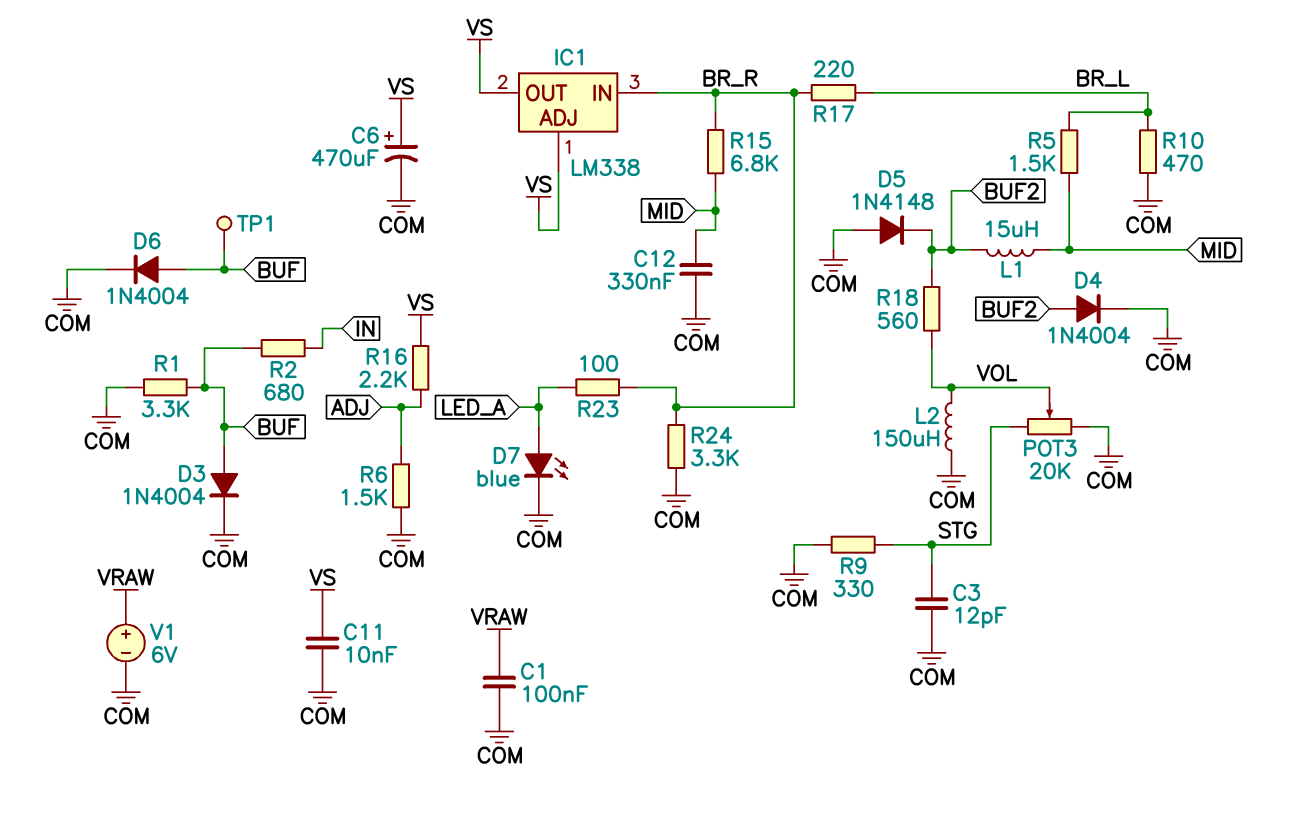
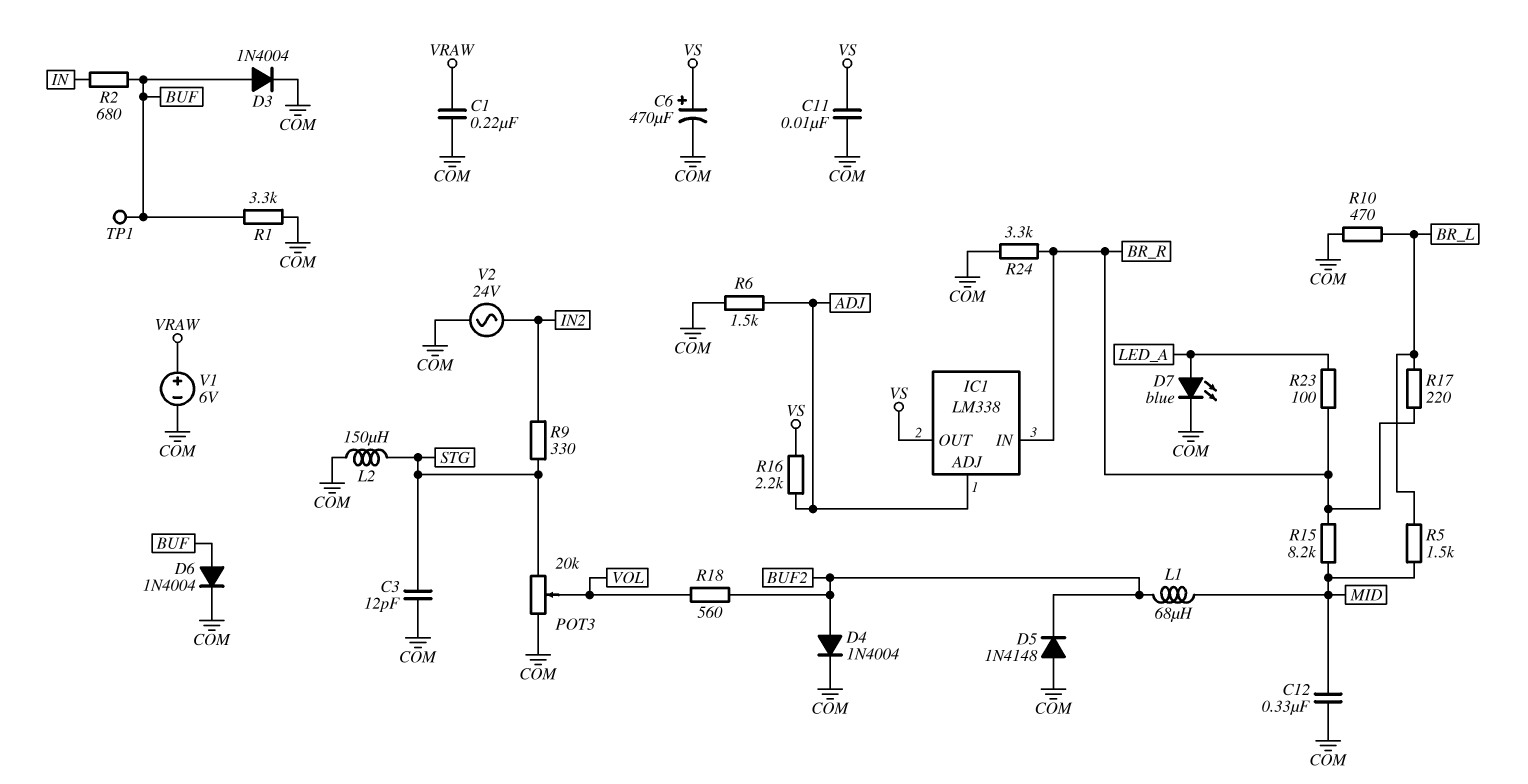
C1: 100nF (COM, VRAW) -> 220nF (COM, VRAW)
IC1 pin ADJ: VS -> ADJ
L1: 15uH (BUF2, MID) -> 68uH (BUF2, MID)
L2: 150uH (COM, VOL) -> 150uH (COM, STG)
R9: 330 (COM, STG) -> 330 (IN2, STG)
R15: 6.8k (BR_R, MID) -> 8.2k (BR_R, MID)
V2: none -> AC 24V (COM, IN2)

